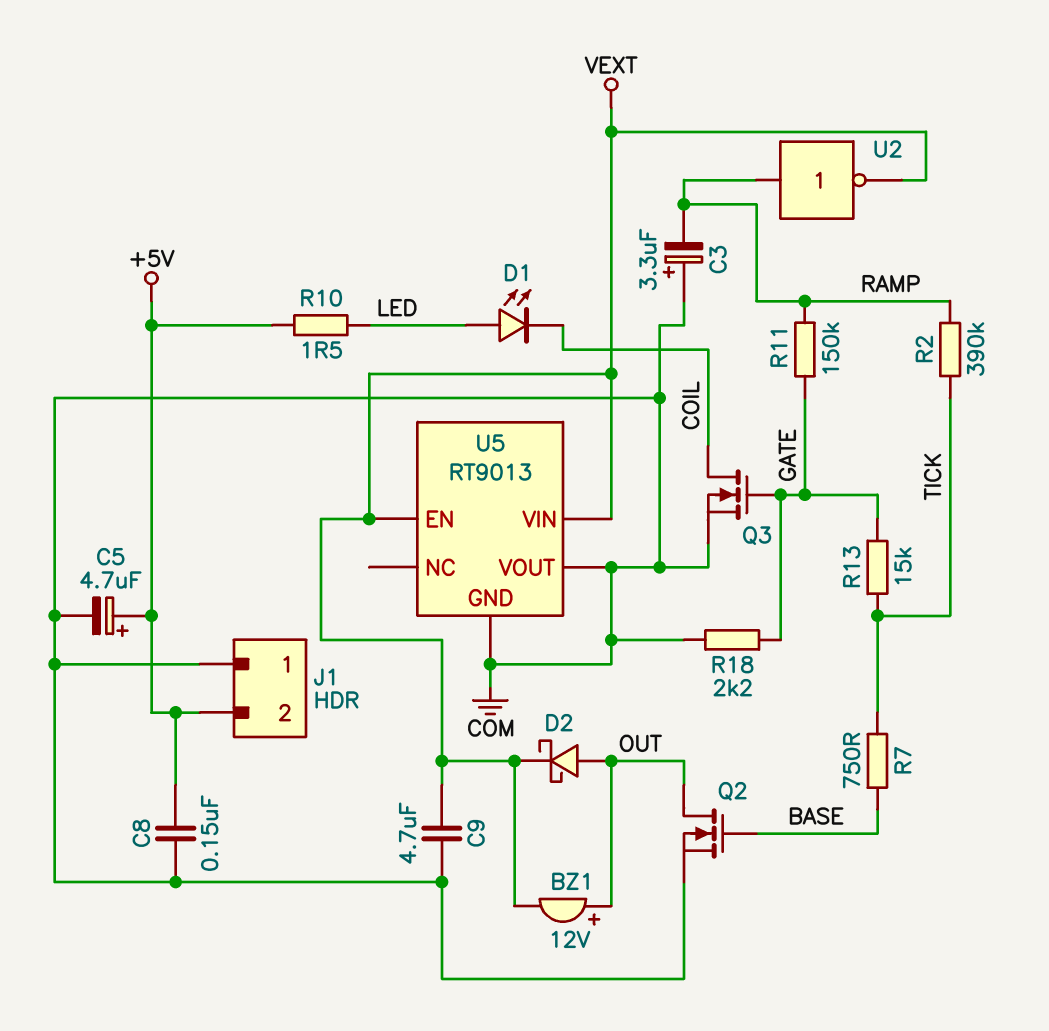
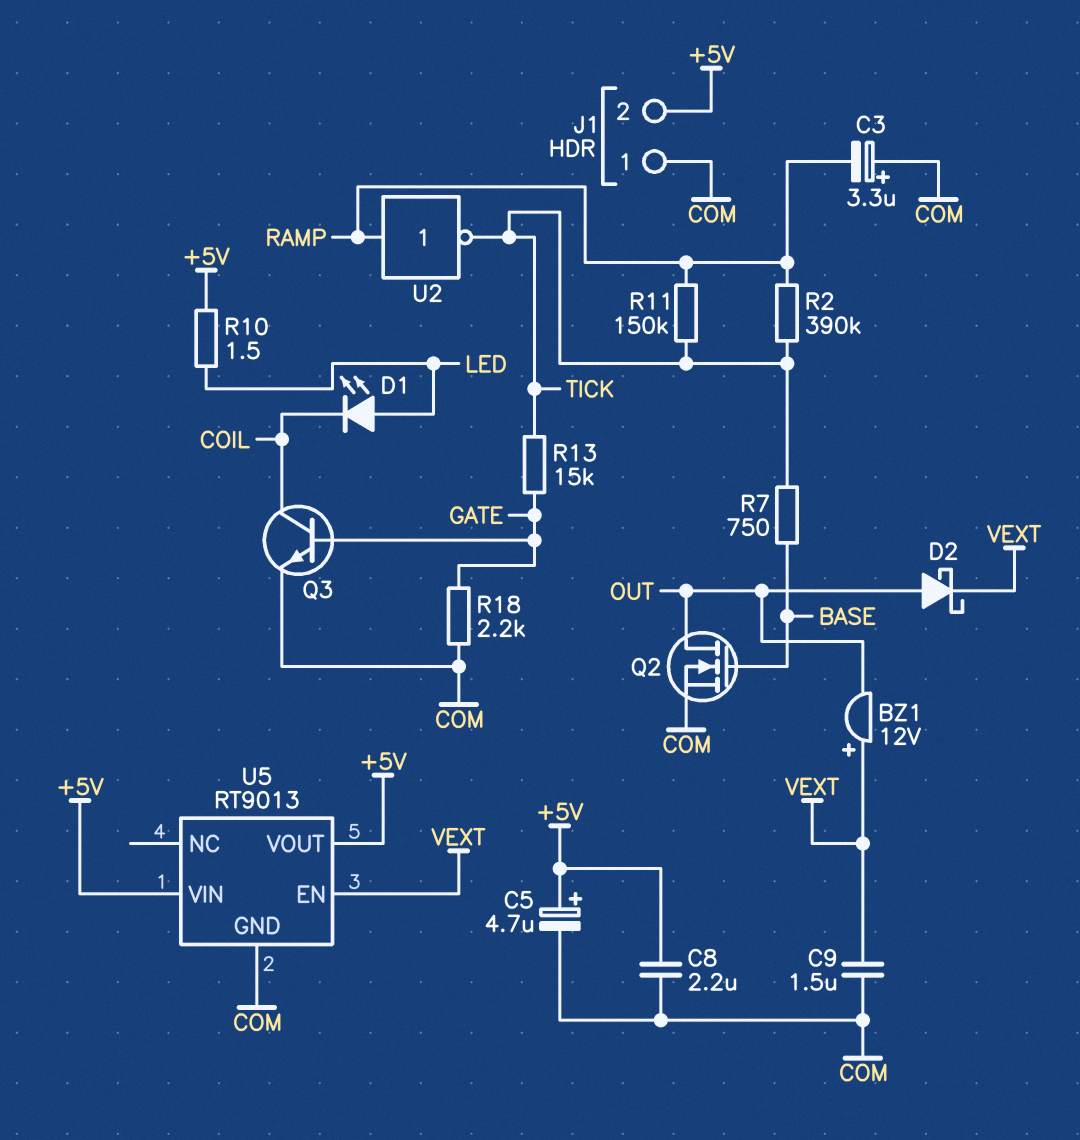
BZ1: buzzer 12V (plus OUT, minus VEXT) -> buzzer 12V (plus VEXT, minus OUT)
C8: 150nF (+5V, COM) -> 2.2uF (+5V, COM)
C9: 4.7uF (COM, VEXT) -> 1.5uF (COM, VEXT)
Q3: NMOS (G GATE, D COIL, S COM) -> NPN (B GATE, C COIL, E COM)
R11: 150k (GATE, RAMP) -> 150k (RAMP, TICK)
U2: NOT (in RAMP, out VEXT) -> NOT (in RAMP, out TICK)
U5 pin VIN: VEXT -> +5V
U5 pin VOUT: COM -> +5V

